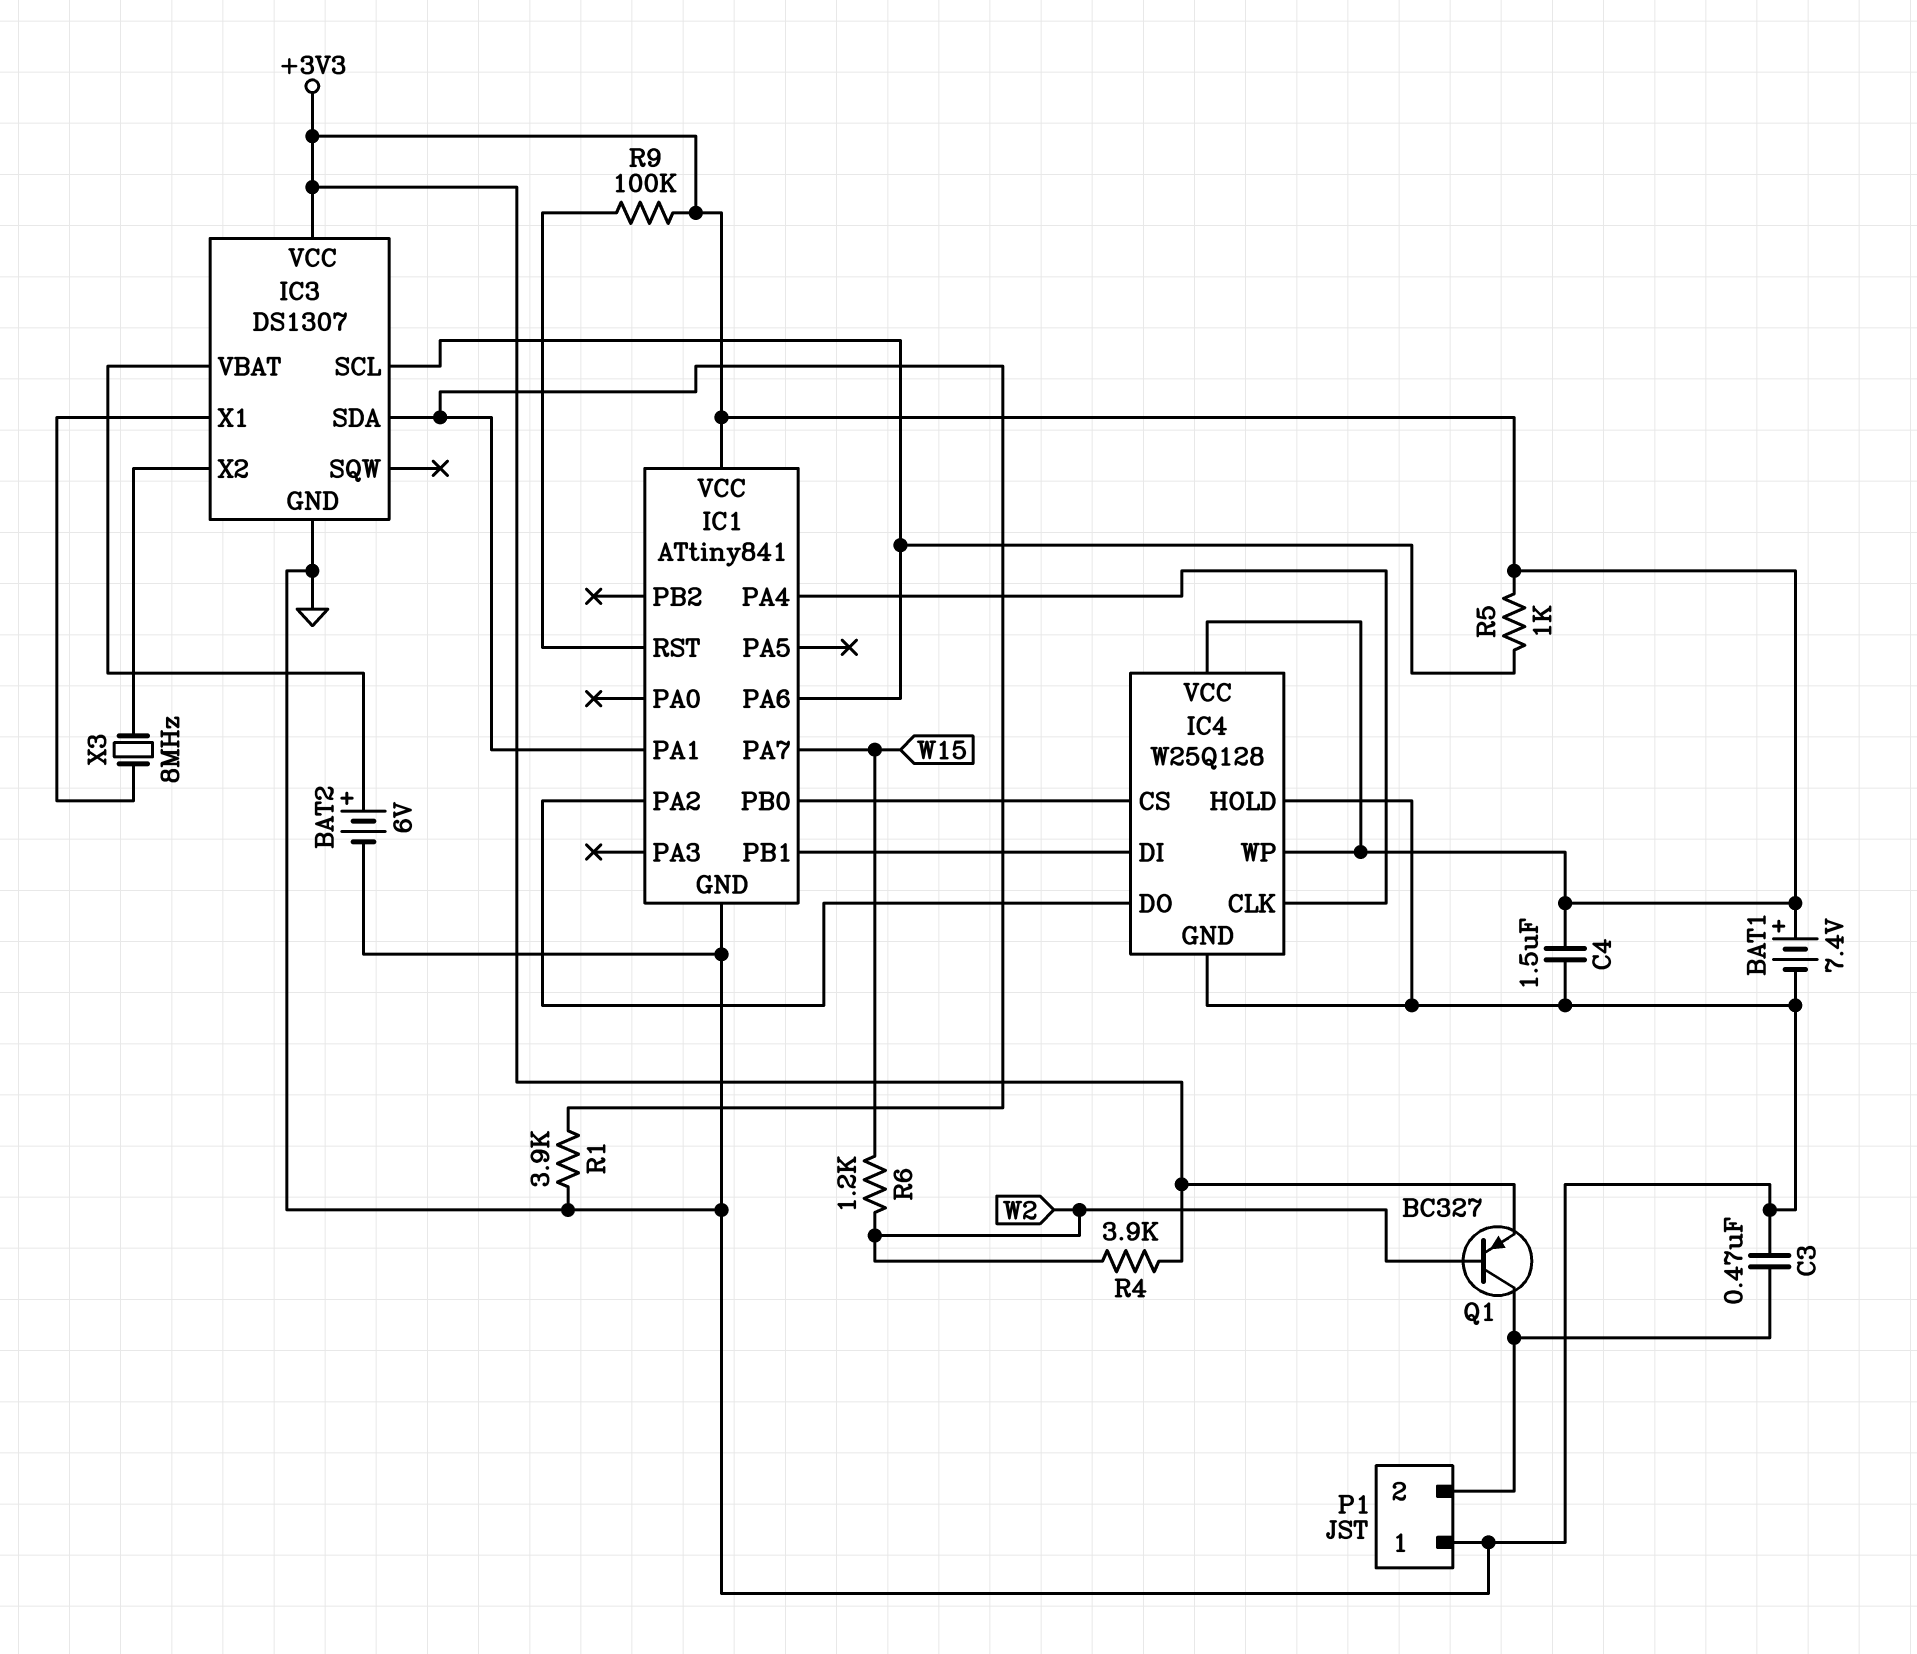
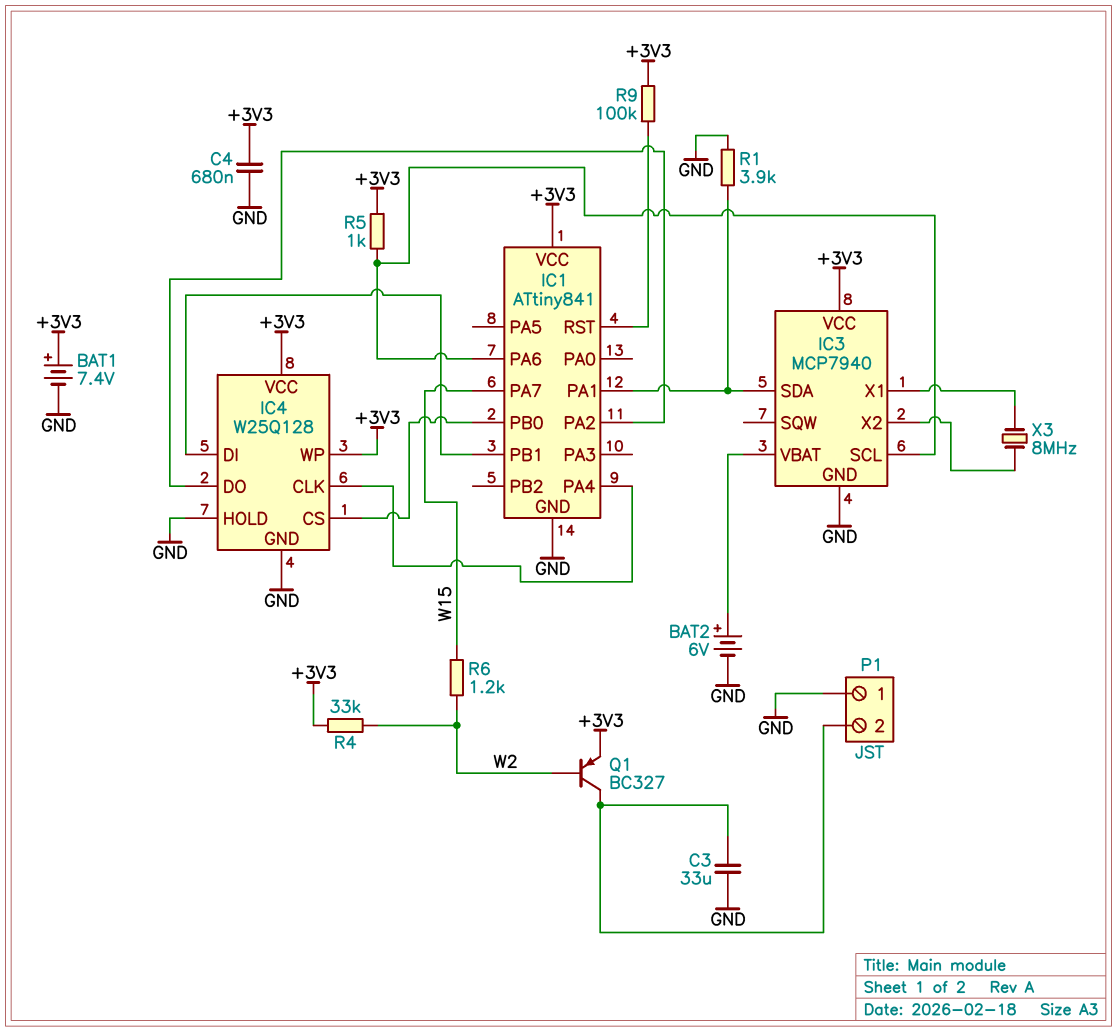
C3: 470nF (GND, P1/2) -> 33uF (GND, P1/2)
C4: 1.5uF (+3V3, GND) -> 680nF (+3V3, GND)
IC3: DS1307 -> MCP7940
R4: 3.9k (+3V3, W2) -> 33k (+3V3, W2)

